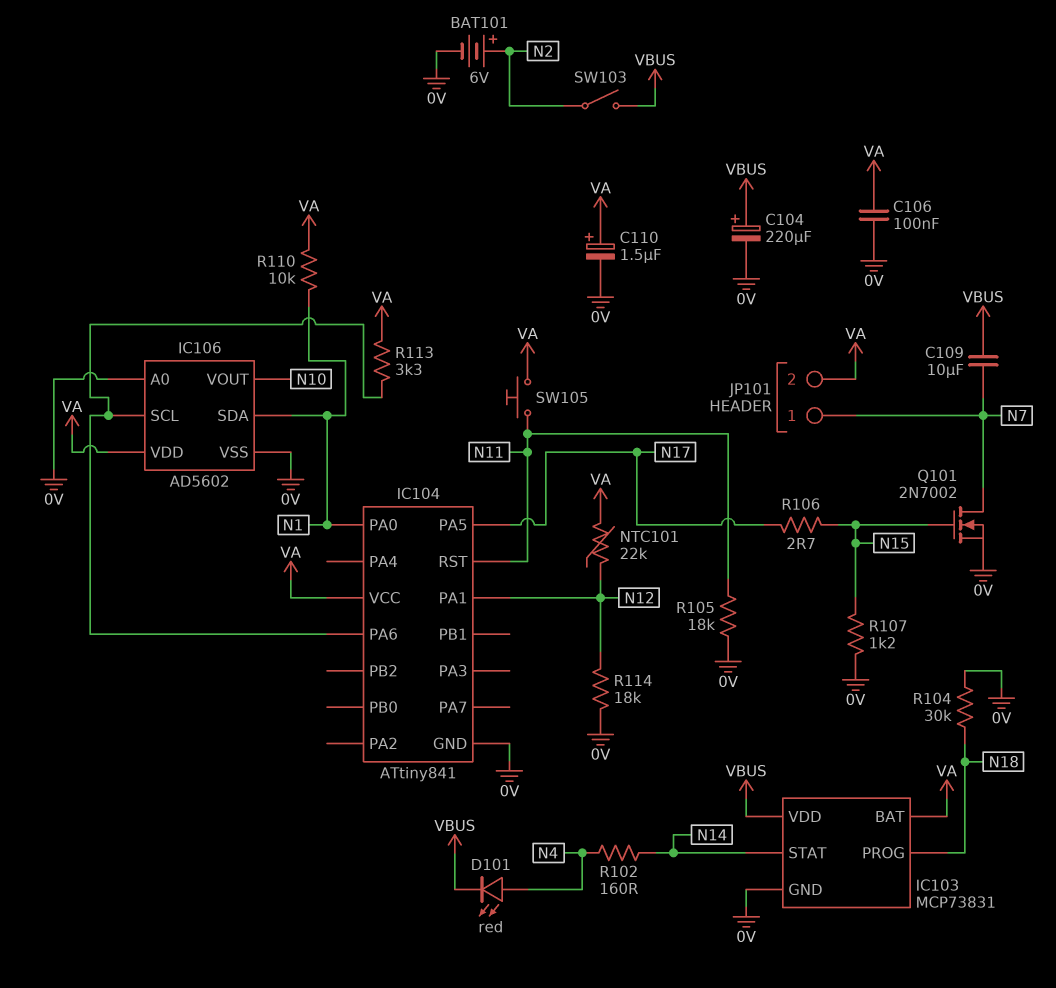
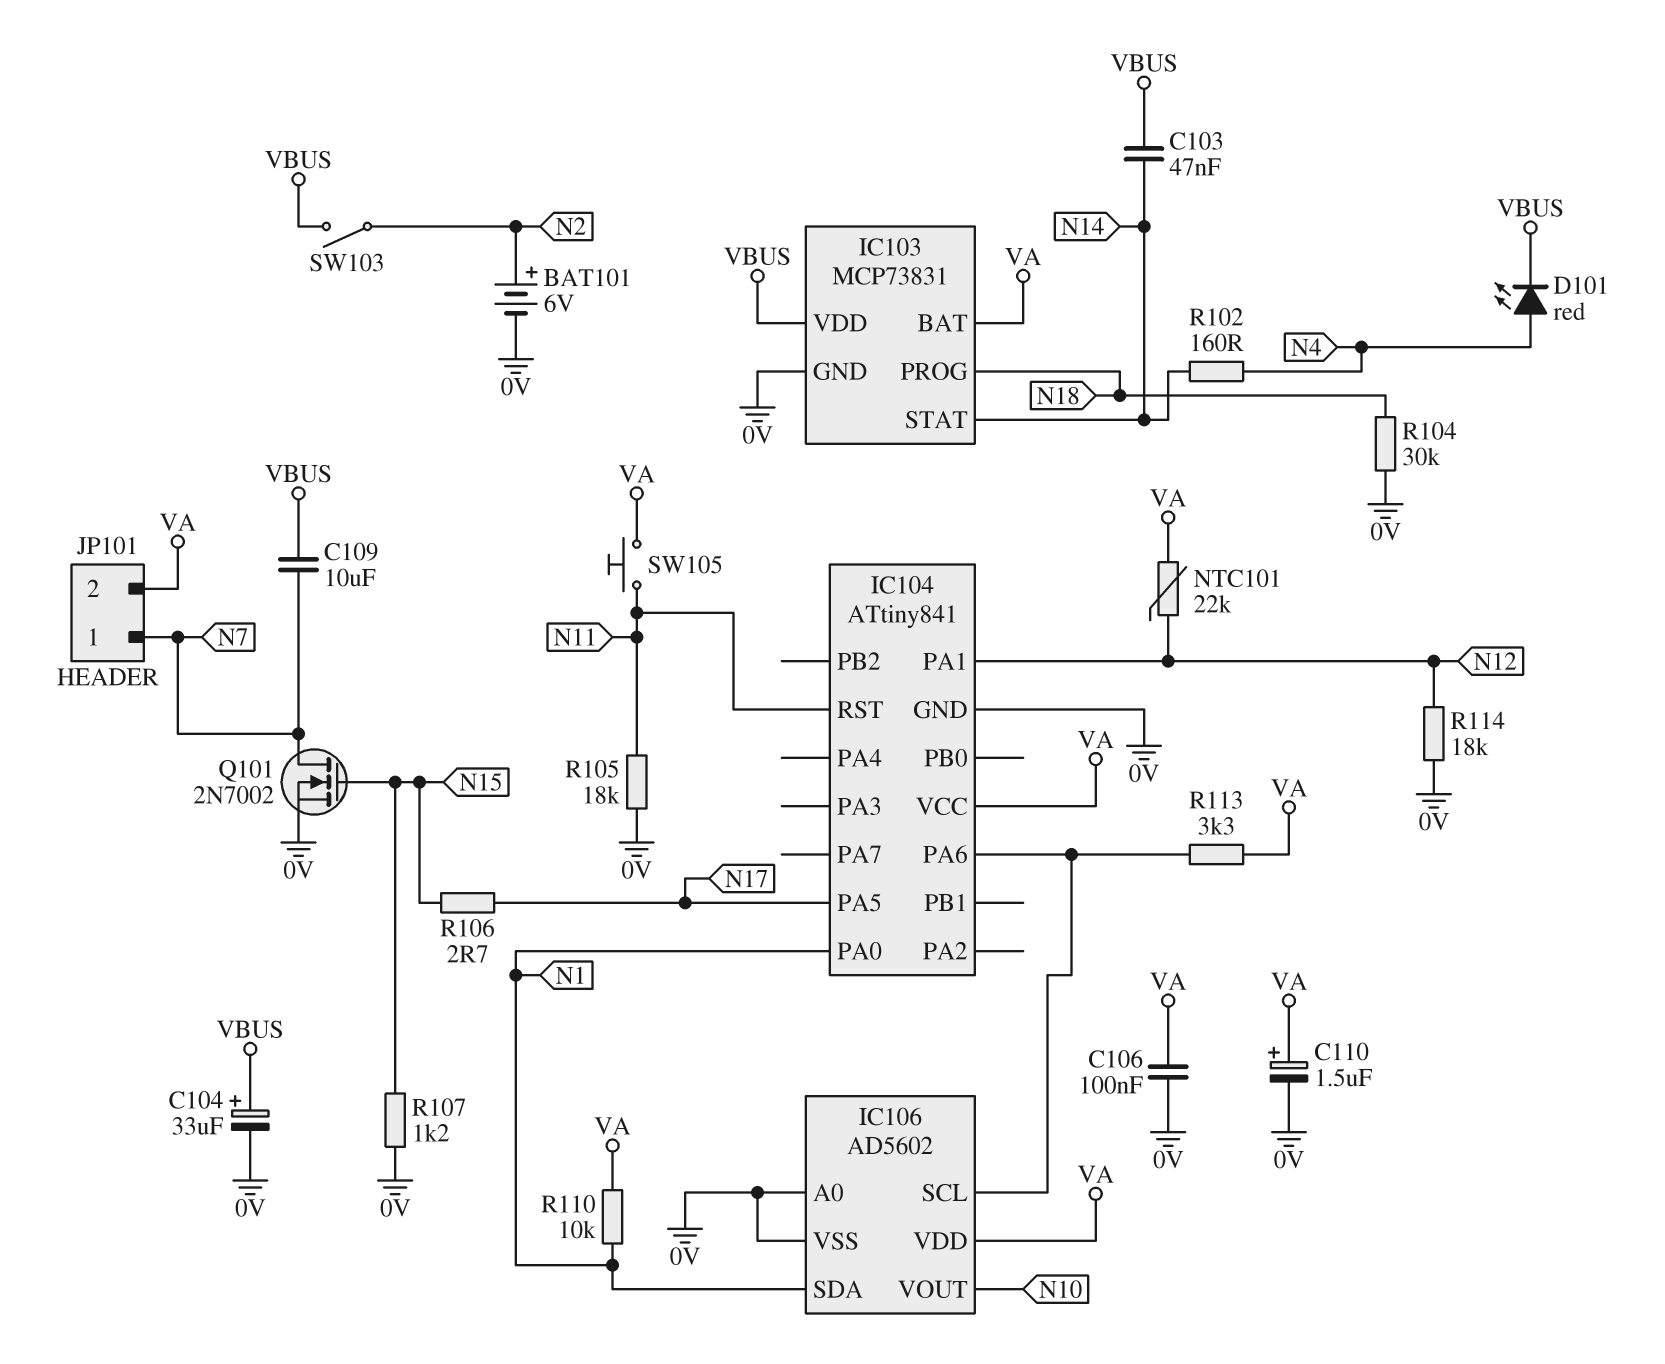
C103: none -> 47nF (N14, VBUS)
C104: 220uF (plus VBUS, minus 0V) -> 33uF (plus VBUS, minus 0V)

